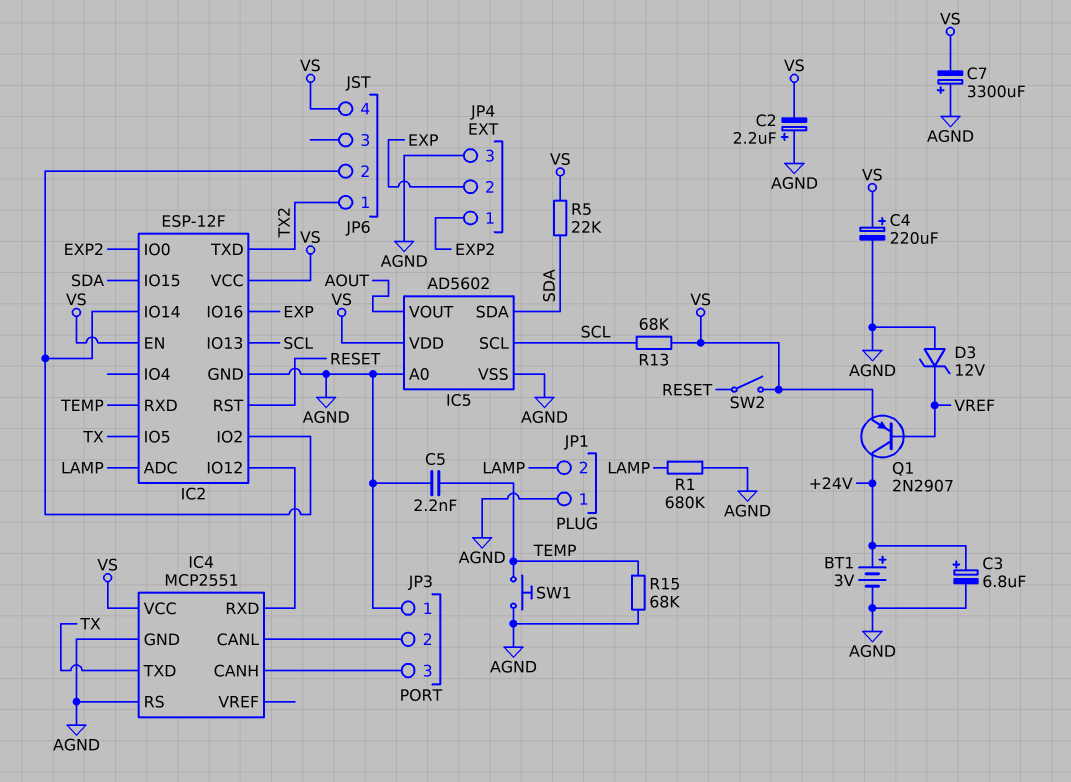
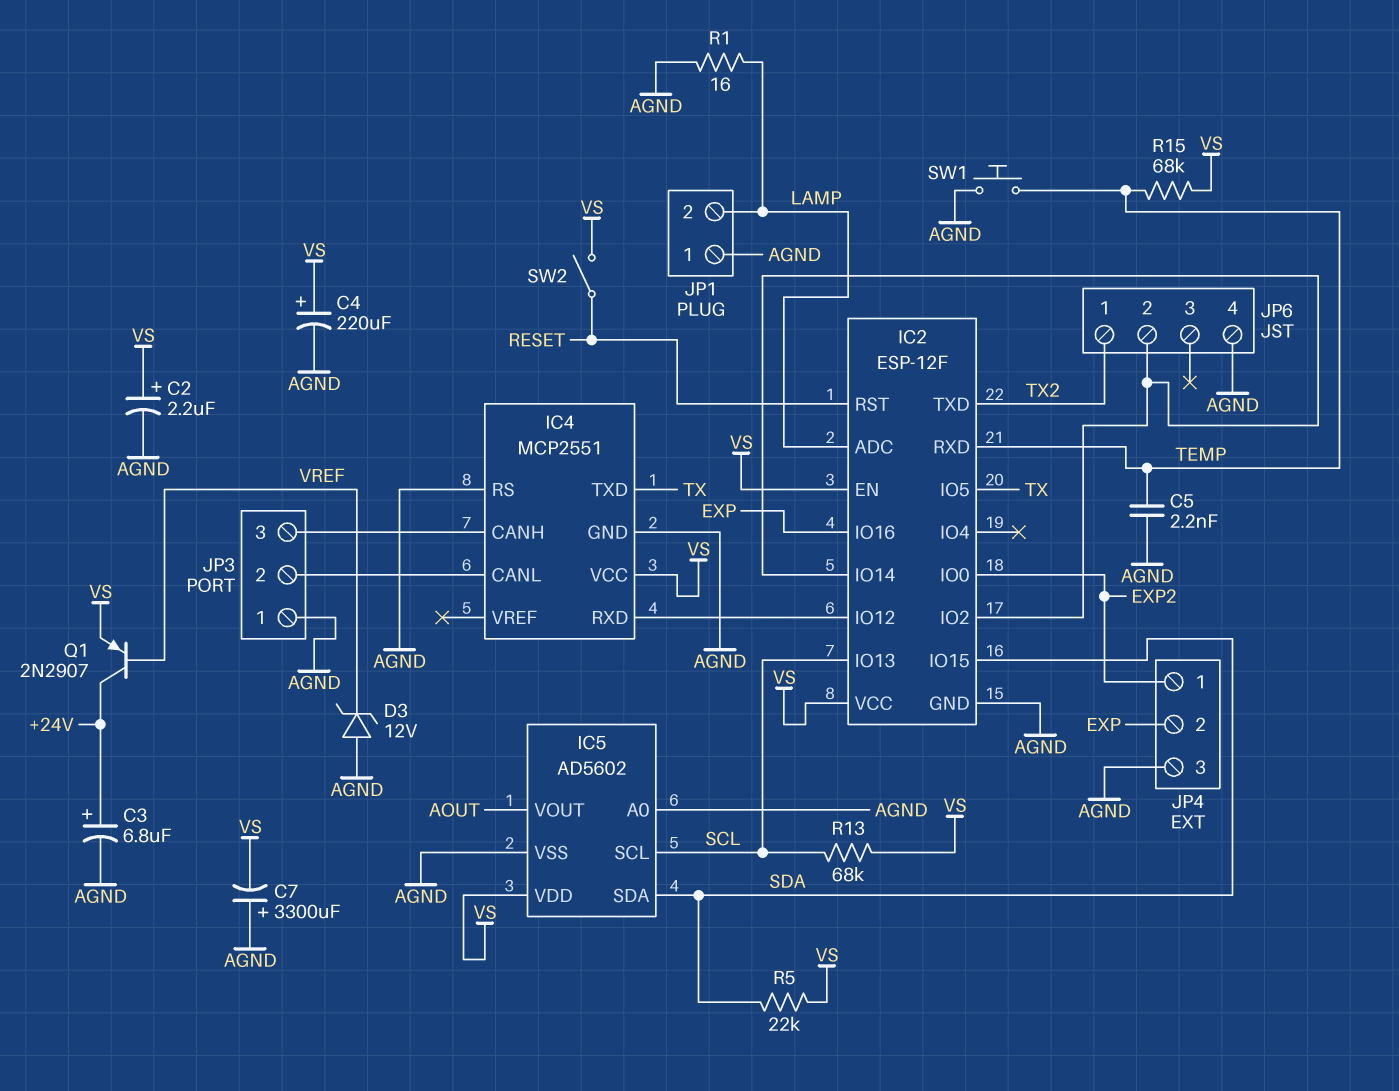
BT1: 3V (plus +24V, minus AGND) -> none
C2: 2.2uF (plus AGND, minus VS) -> 2.2uF (plus VS, minus AGND)
JP6 pin 4: VS -> AGND
R1: 680k (AGND, LAMP) -> 16 (AGND, LAMP)
R15: 68k (AGND, TEMP) -> 68k (TEMP, VS)

